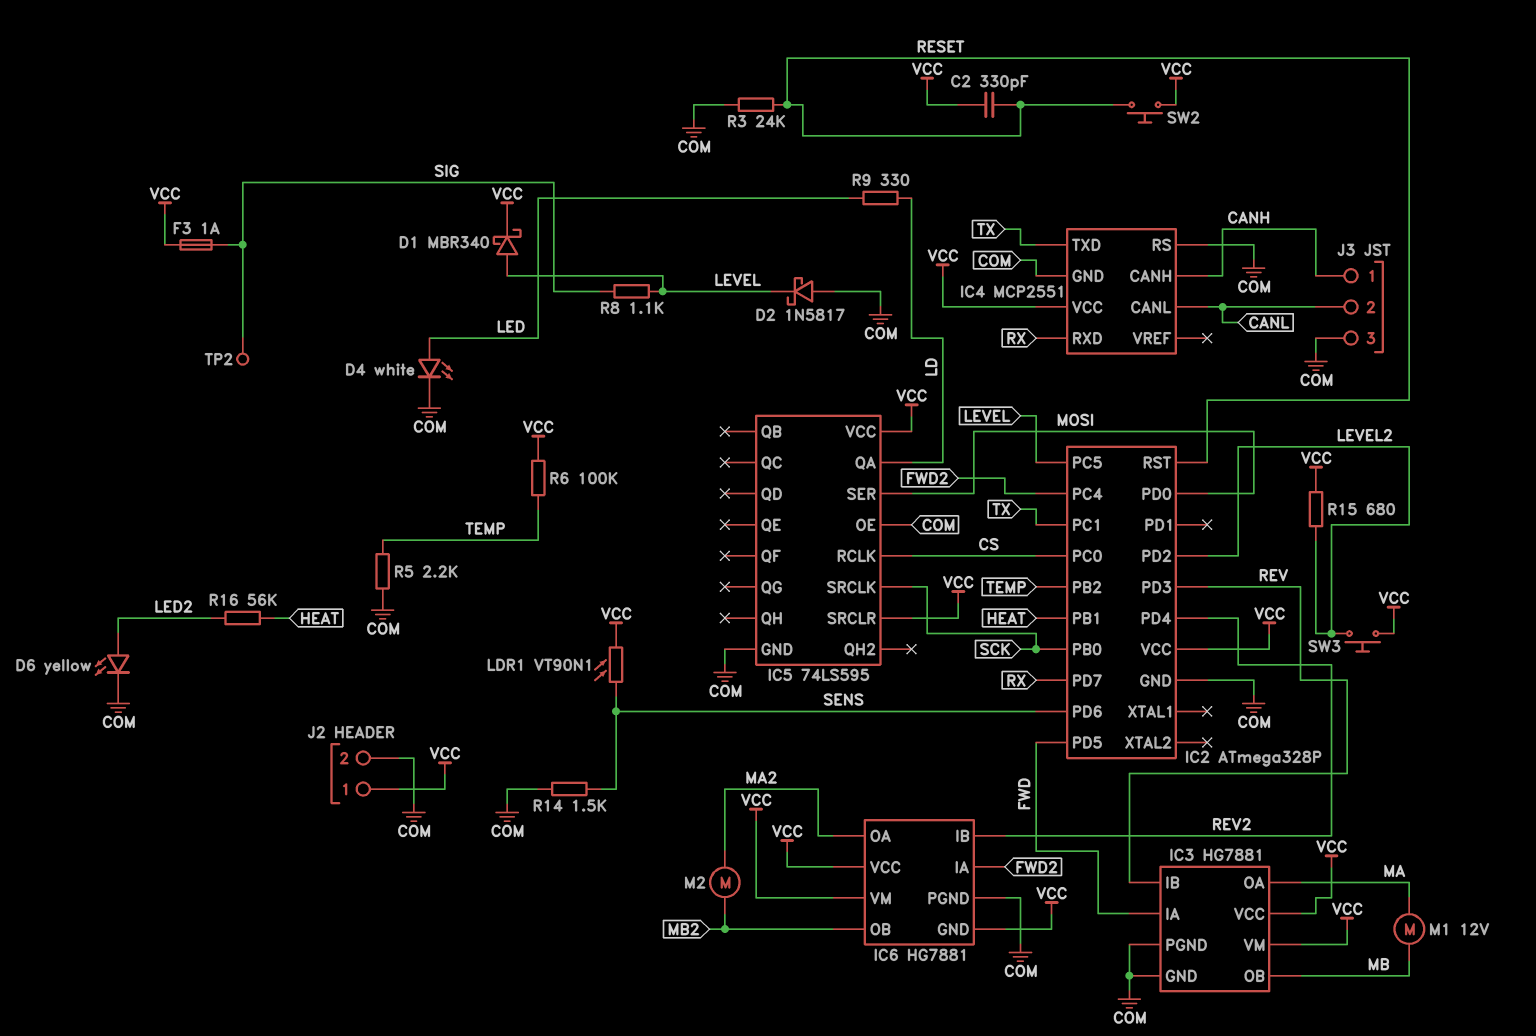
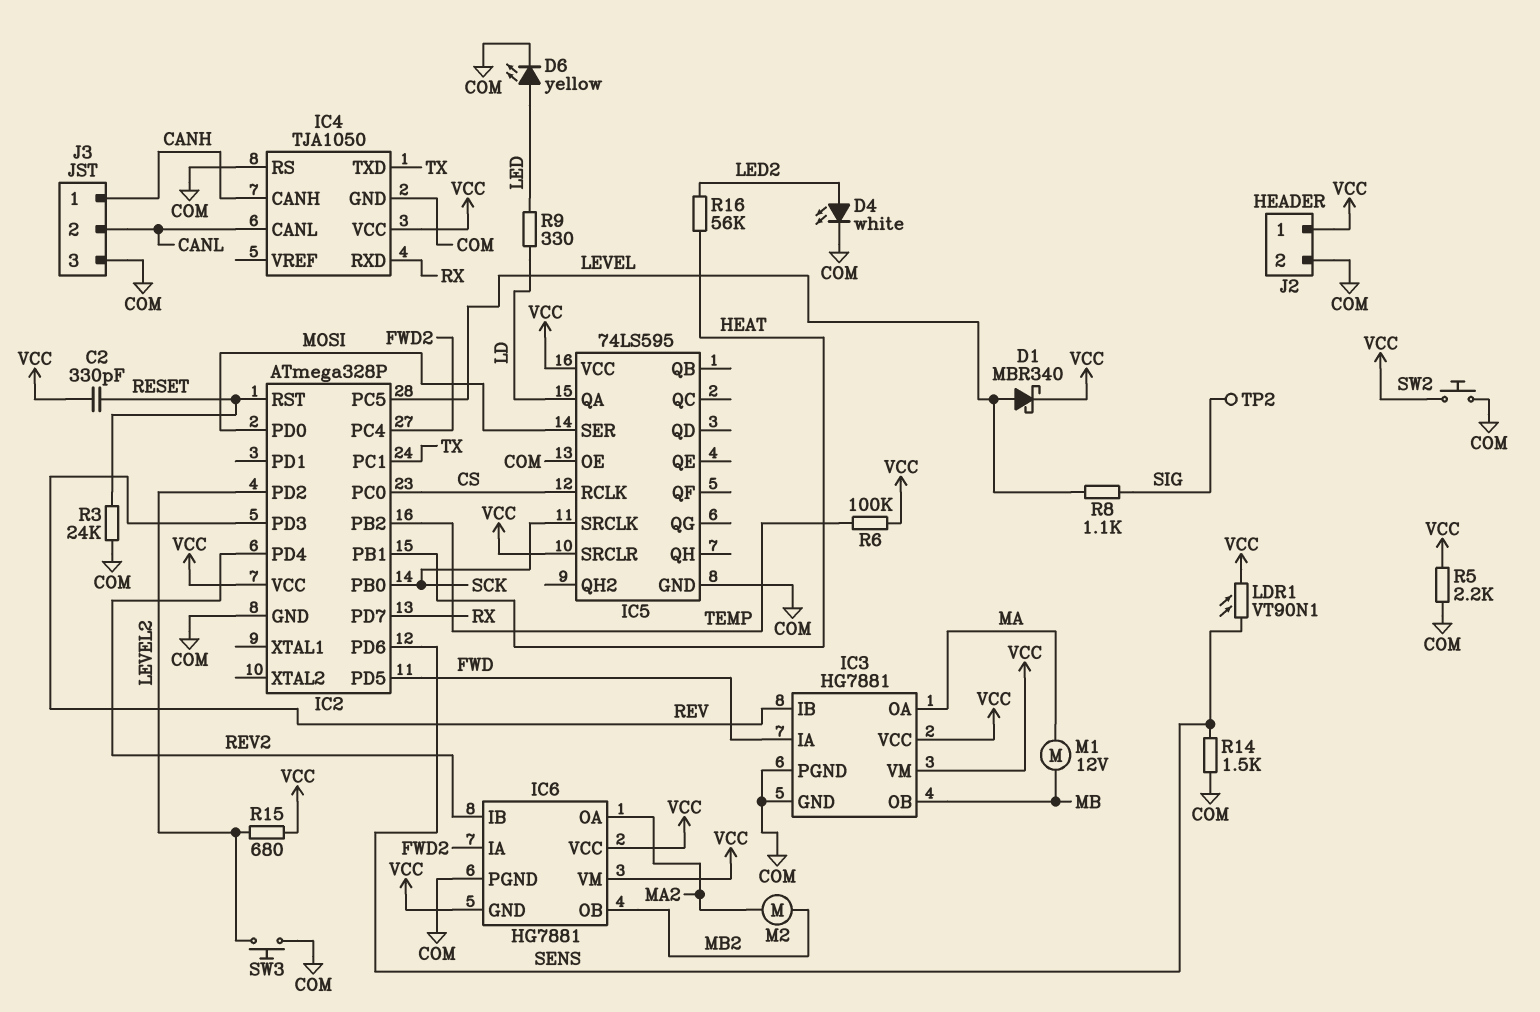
D2: schottky 1N5817 (A COM, K LEVEL) -> none
D4: LED white (A LED, K COM) -> LED white (A LED2, K COM)
D6: LED yellow (A LED2, K COM) -> LED yellow (A LED, K COM)
F3: 1A (SIG, VCC) -> none
IC4: MCP2551 -> TJA1050
R5: 2.2k (COM, TEMP) -> 2.2k (COM, VCC)
SW2: button (RESET, VCC) -> button (COM, VCC)
SW3: button (LEVEL2, VCC) -> button (COM, LEVEL2)

